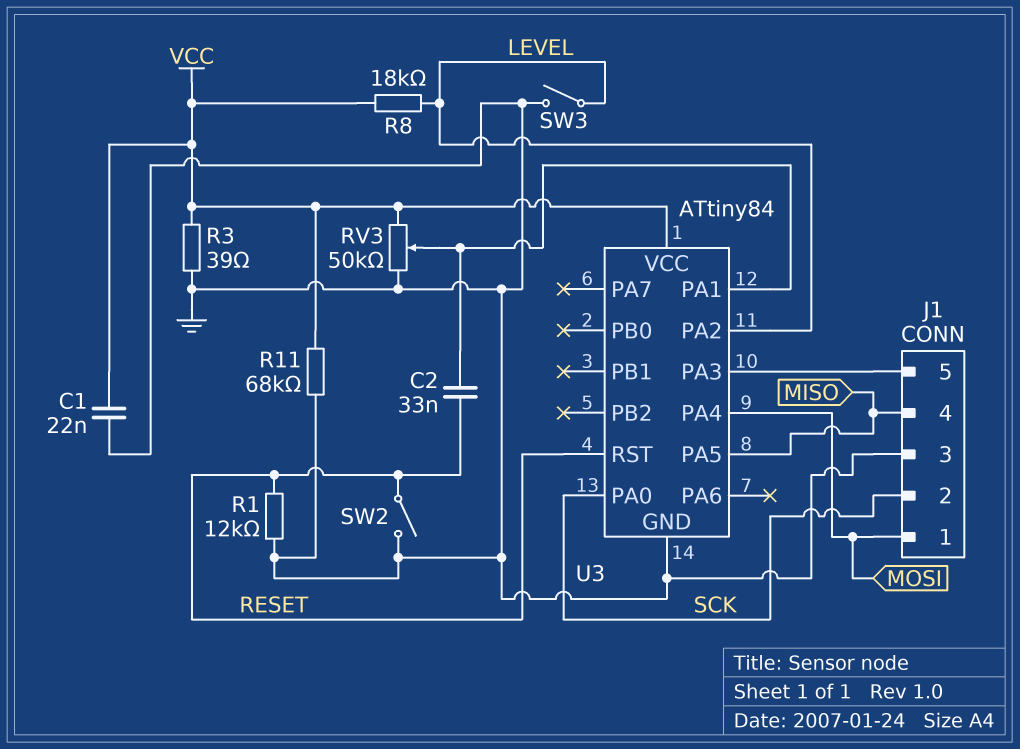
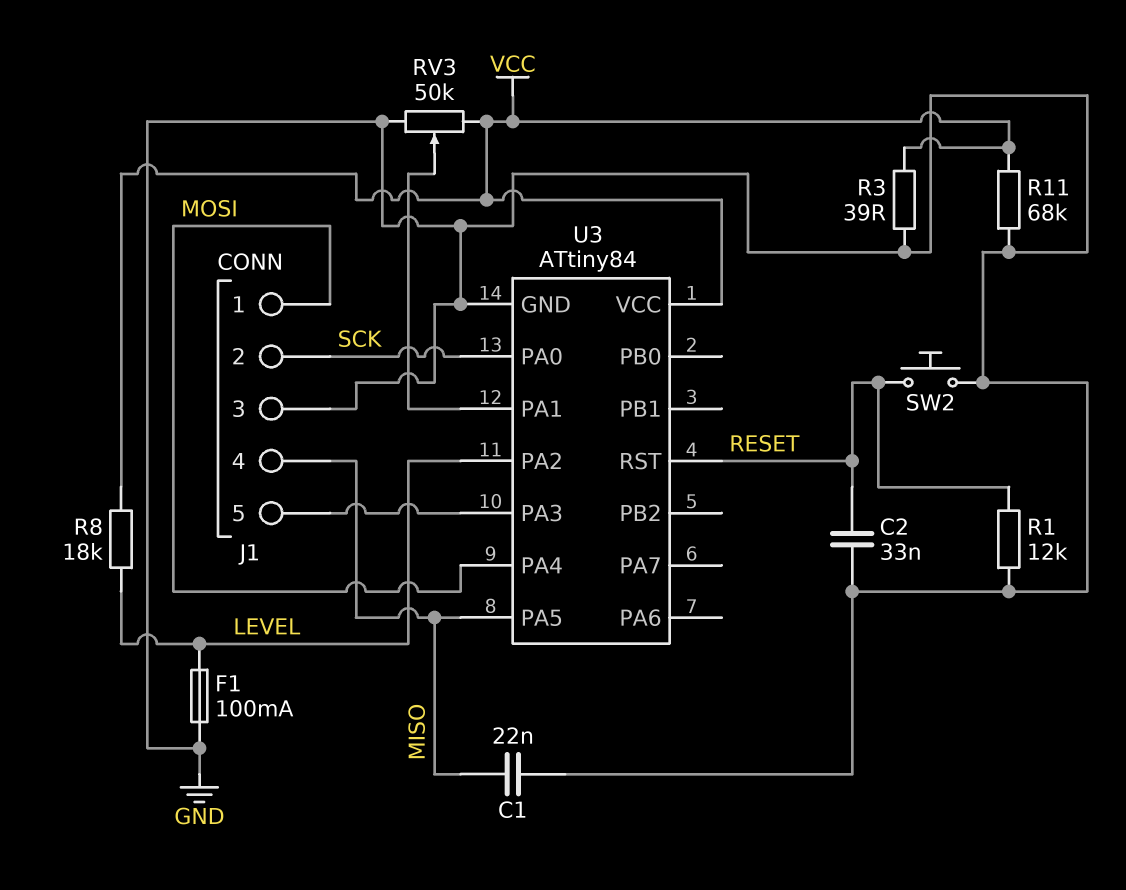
C1: 22nF (GND, VCC) -> 22nF (GND, MISO)
C2: 33nF (RESET, U3/PA1) -> 33nF (GND, RESET)
F1: none -> 100mA (GND, LEVEL)
SW2: switch (GND, RESET) -> button (GND, RESET)
SW3: switch (GND, LEVEL) -> none

